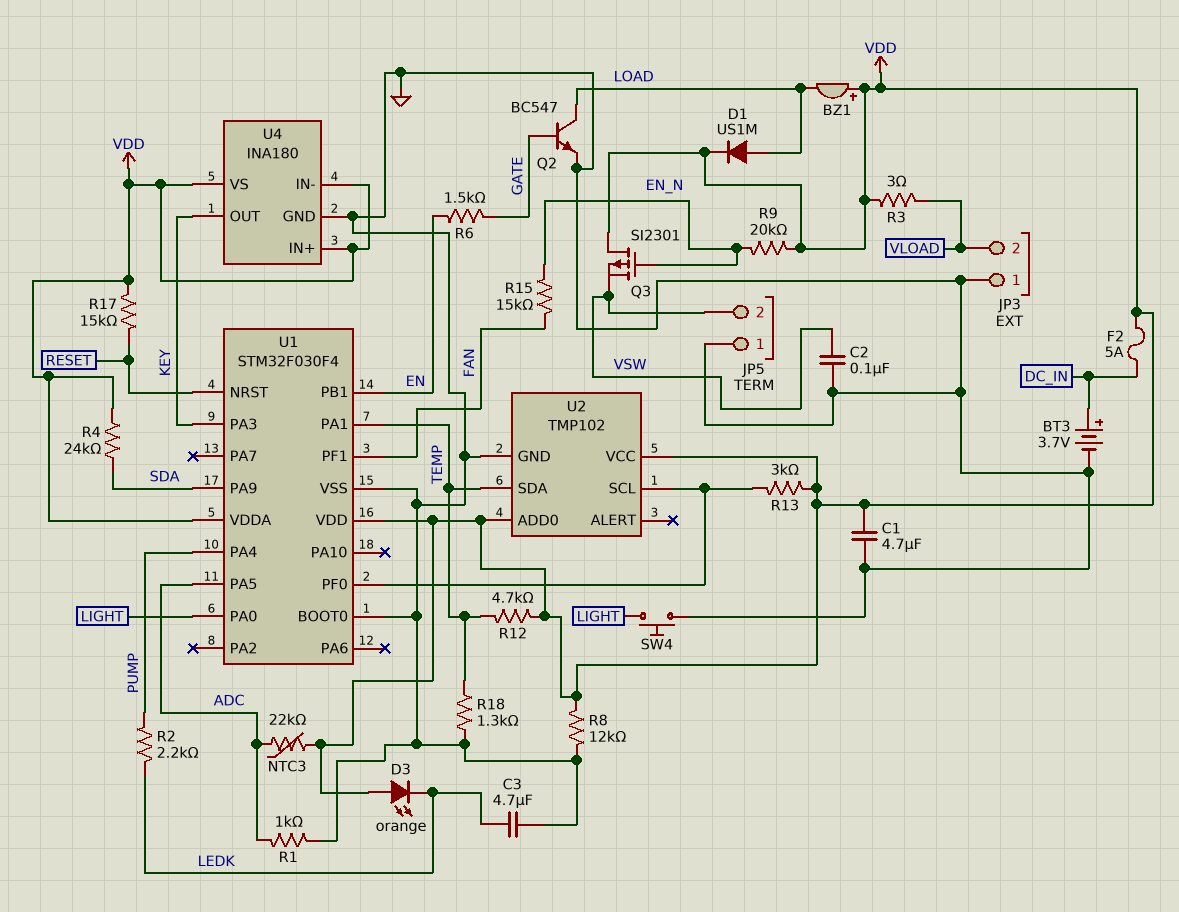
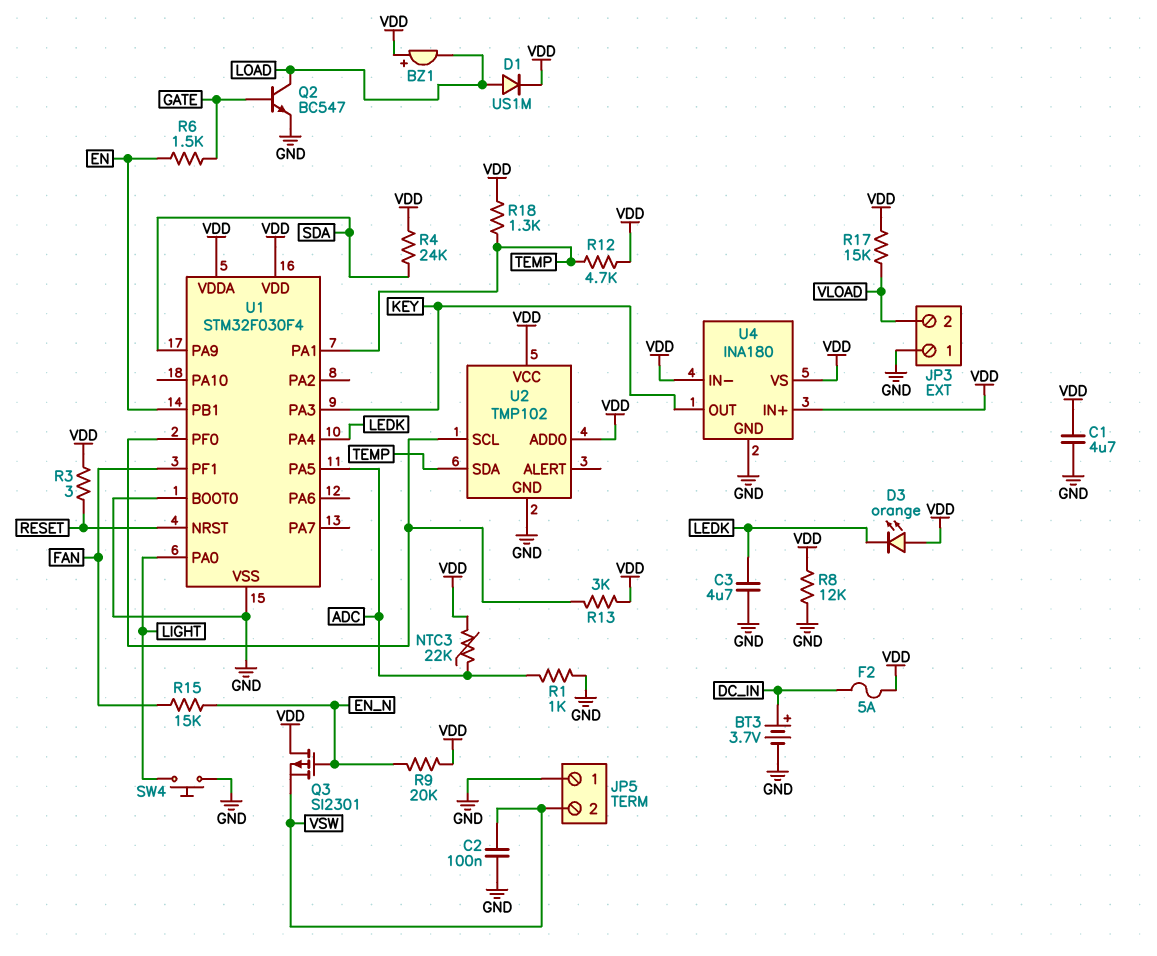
R2: 2.2k (LEDK, PUMP) -> none
R3: 3 (VDD, VLOAD) -> 3 (RESET, VDD)
R17: 15k (RESET, VDD) -> 15k (VDD, VLOAD)
R18: 1.3k (GND, TEMP) -> 1.3k (TEMP, VDD)
U1 pin PA4: PUMP -> LEDK

